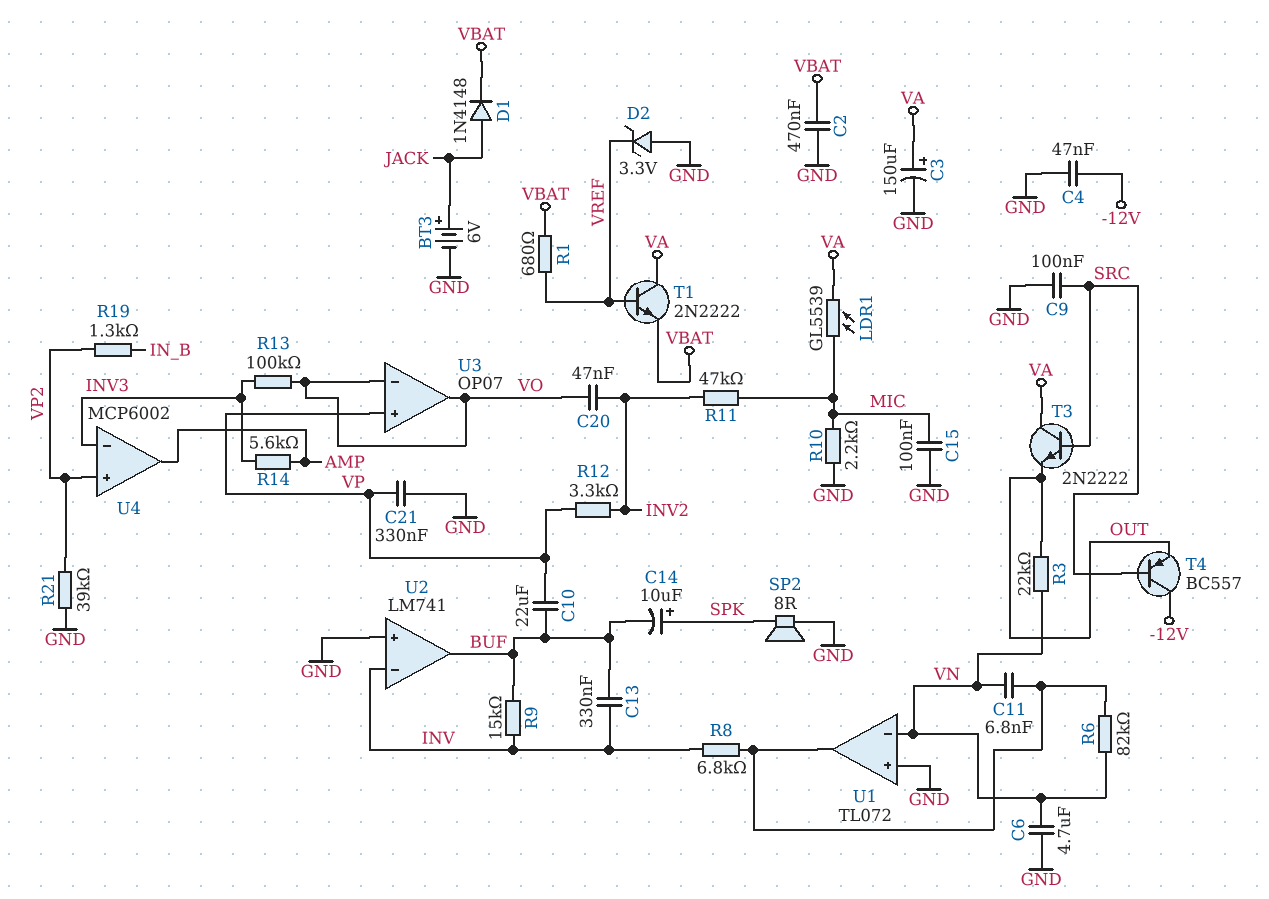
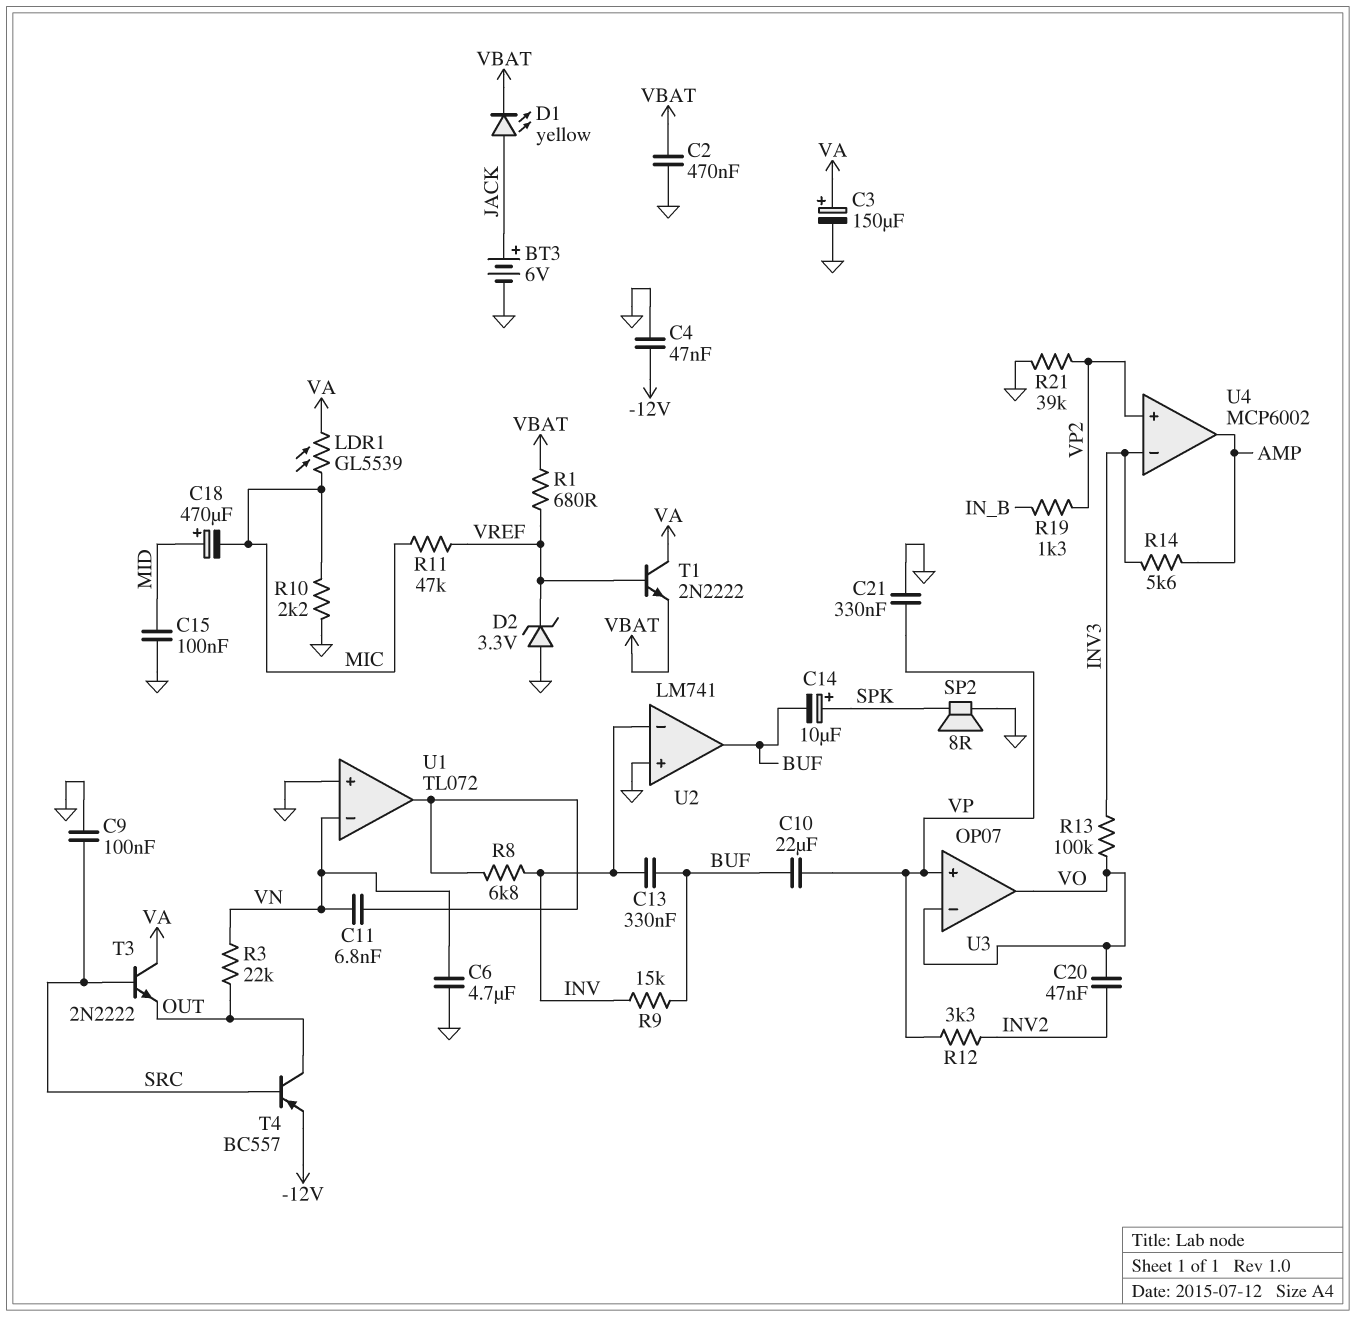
C15: 100nF (GND, MIC) -> 100nF (GND, MID)
C18: none -> 470uF (plus MID, minus MIC)
D1: diode 1N4148 (A JACK, K VBAT) -> LED yellow (A JACK, K VBAT)
R6: 82k (U1/out, VN) -> none
R11: 47k (INV2, MIC) -> 47k (MIC, VREF)
T4: PNP BC557 (B SRC, C -12V, E OUT) -> PNP BC557 (B SRC, C OUT, E -12V)

